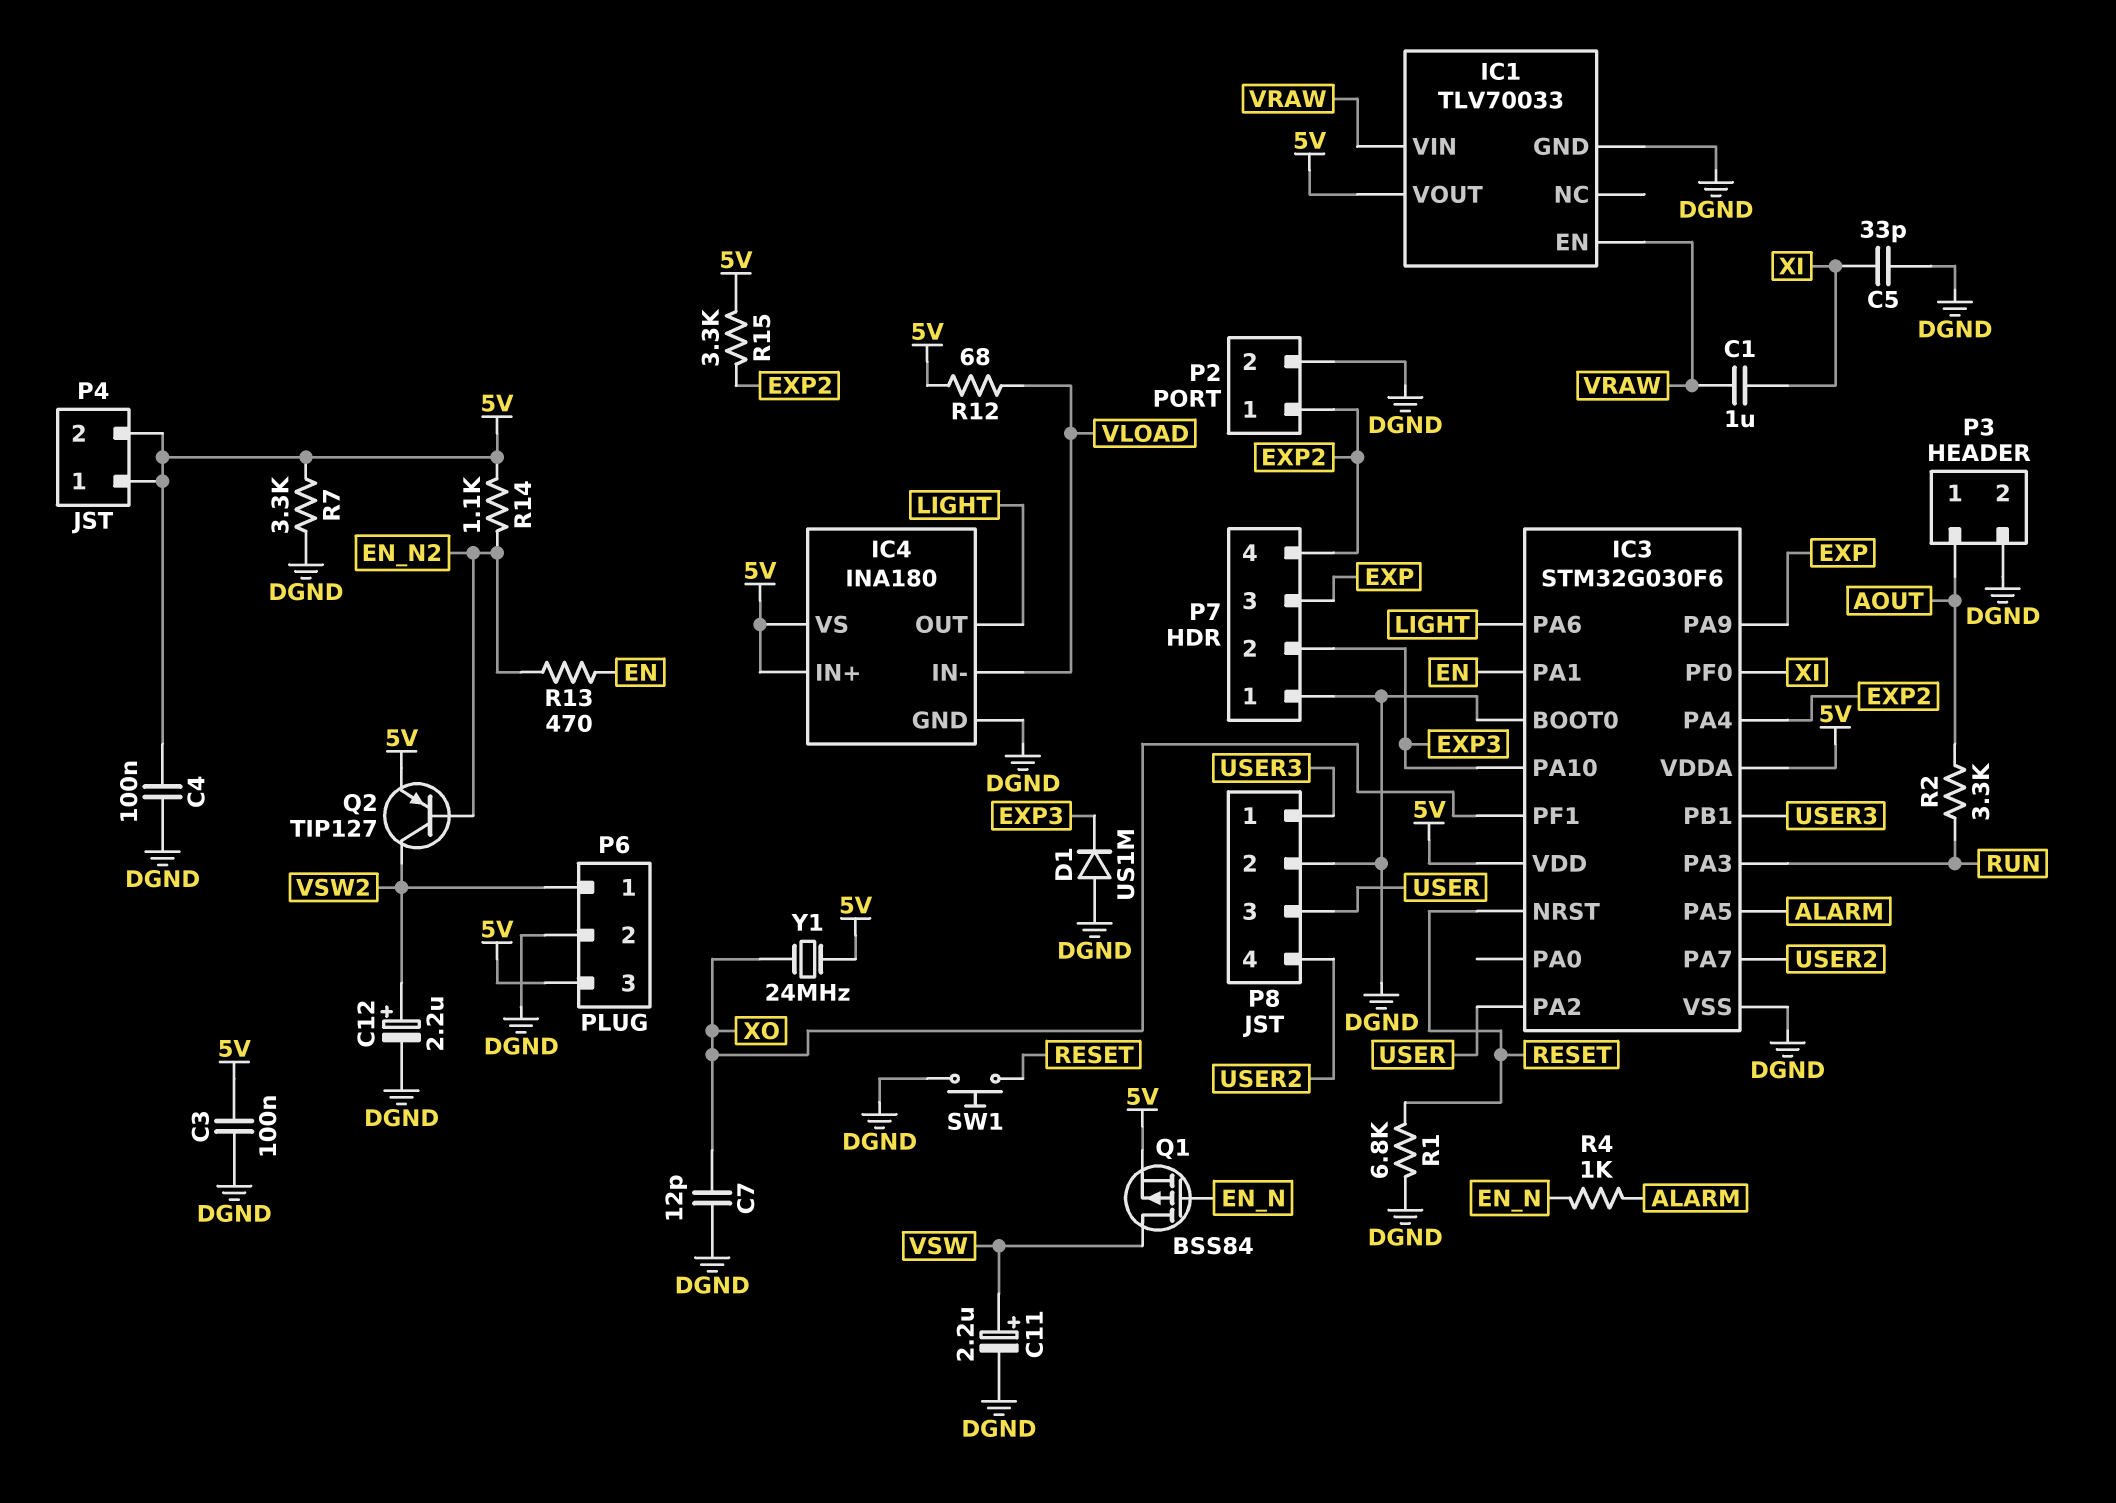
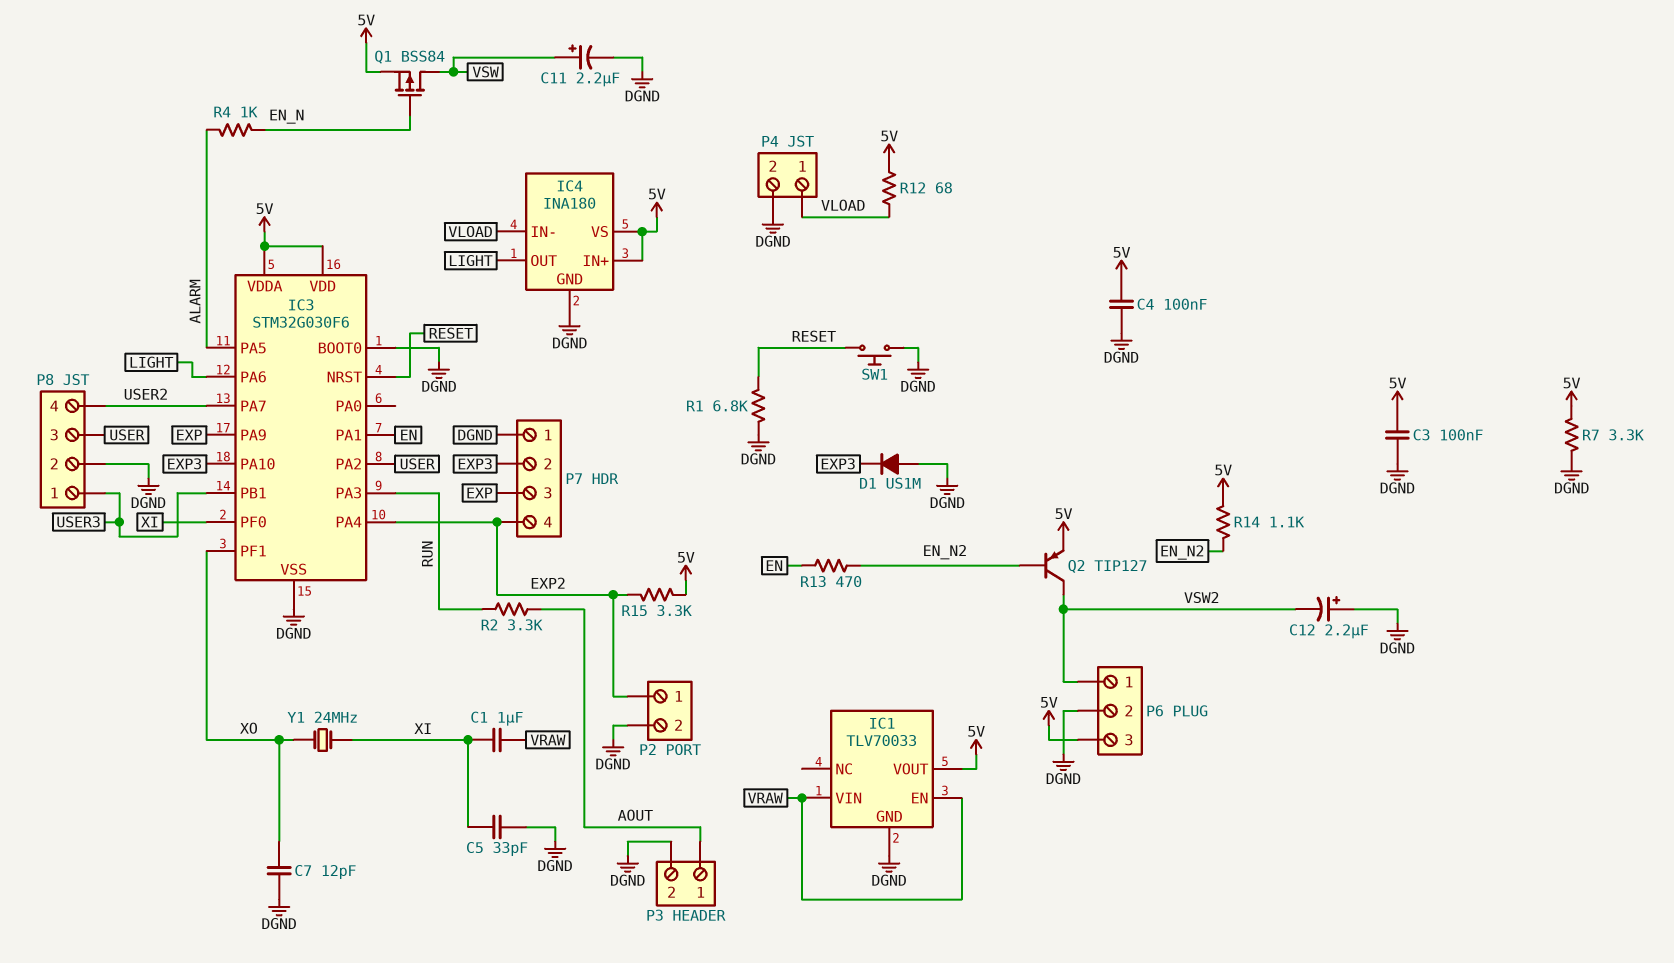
C12: 2.2uF (plus VSW2, minus DGND) -> 2.2uF (plus DGND, minus VSW2)
P4 pin 1: 5V -> VLOAD
P4 pin 2: 5V -> DGND
Y1: 24MHz (5V, XO) -> 24MHz (XI, XO)

